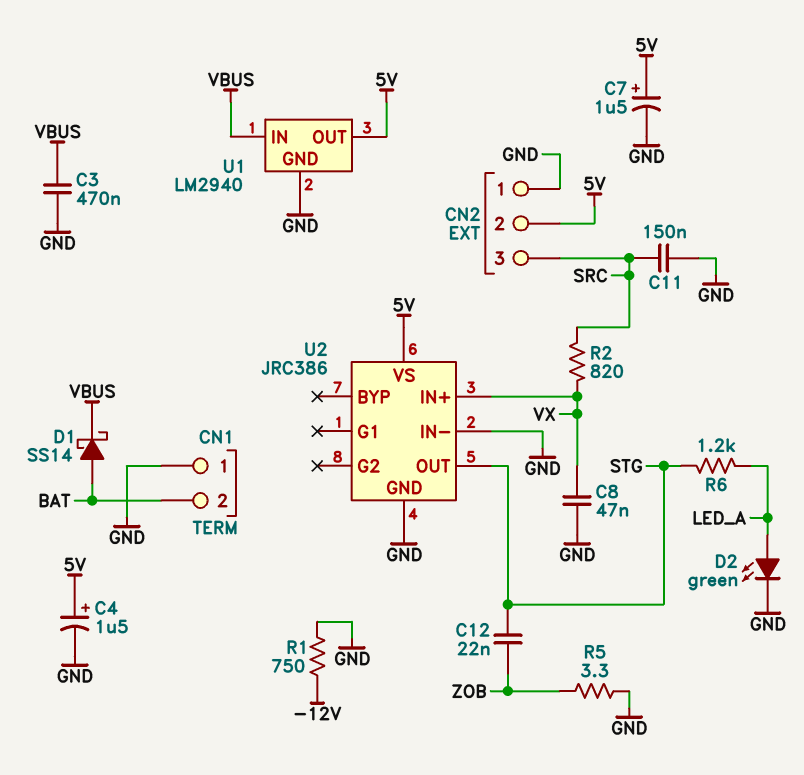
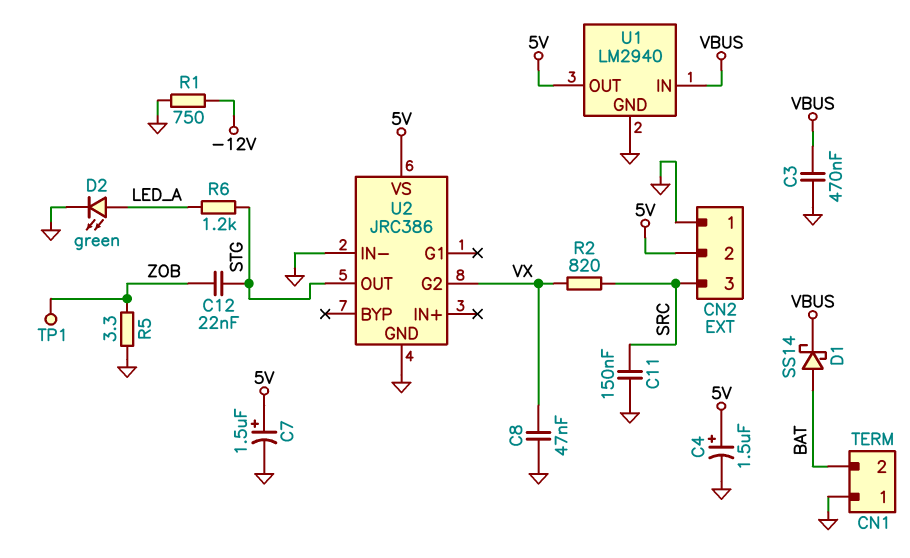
TP1: none -> test point (ZOB)
U2 pin G2: none -> VX
U2 pin IN+: VX -> none

